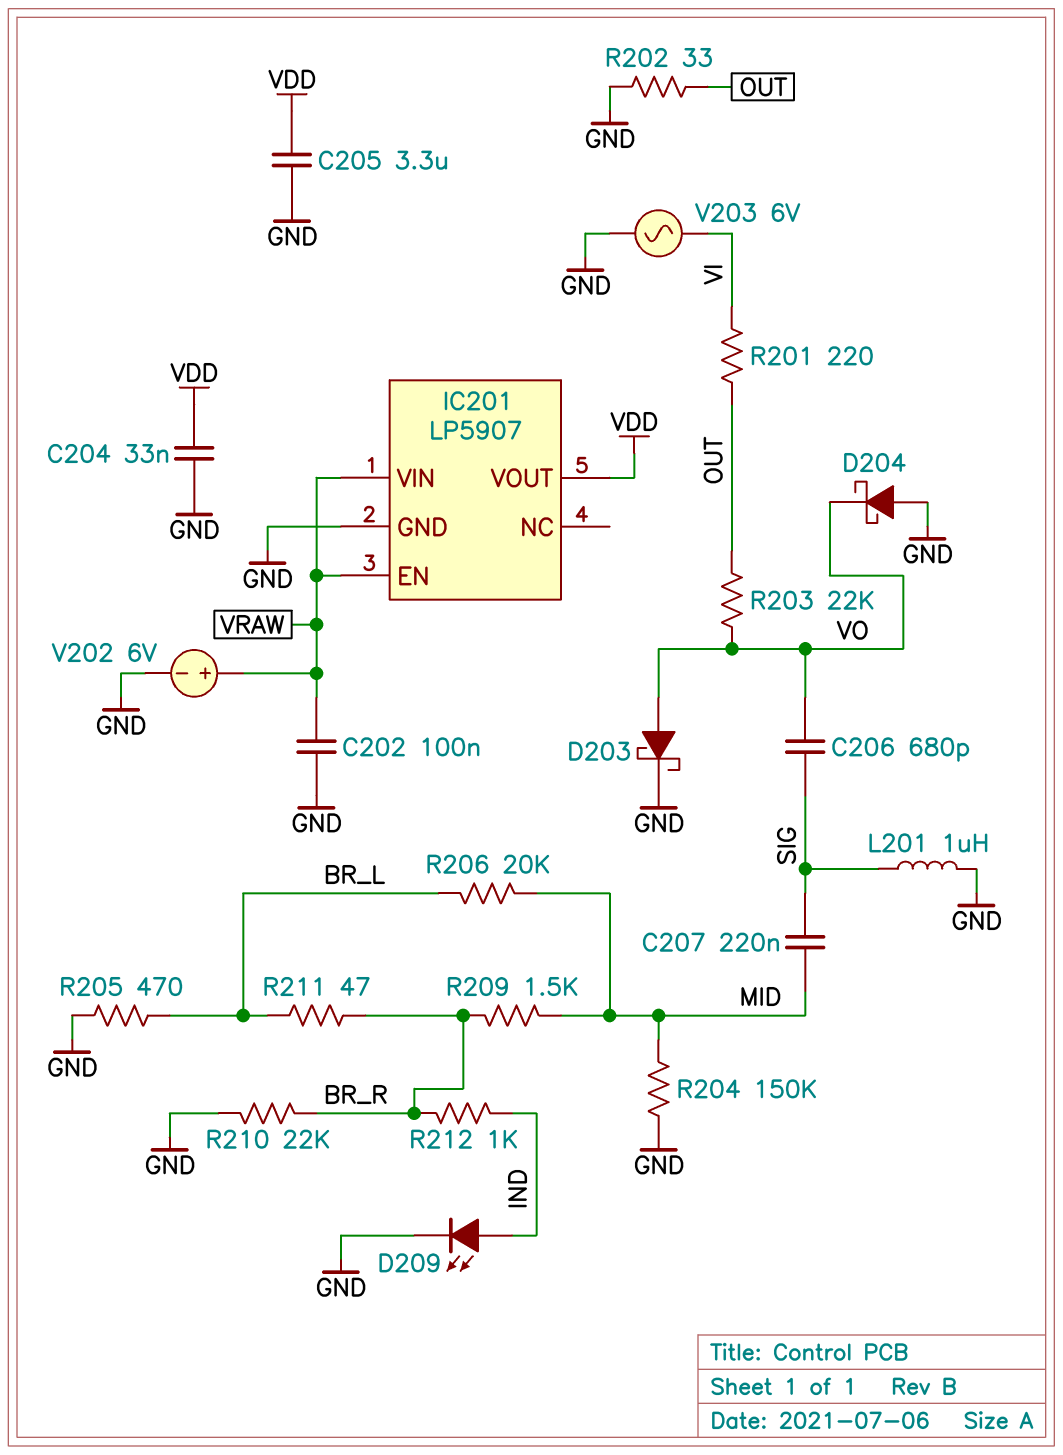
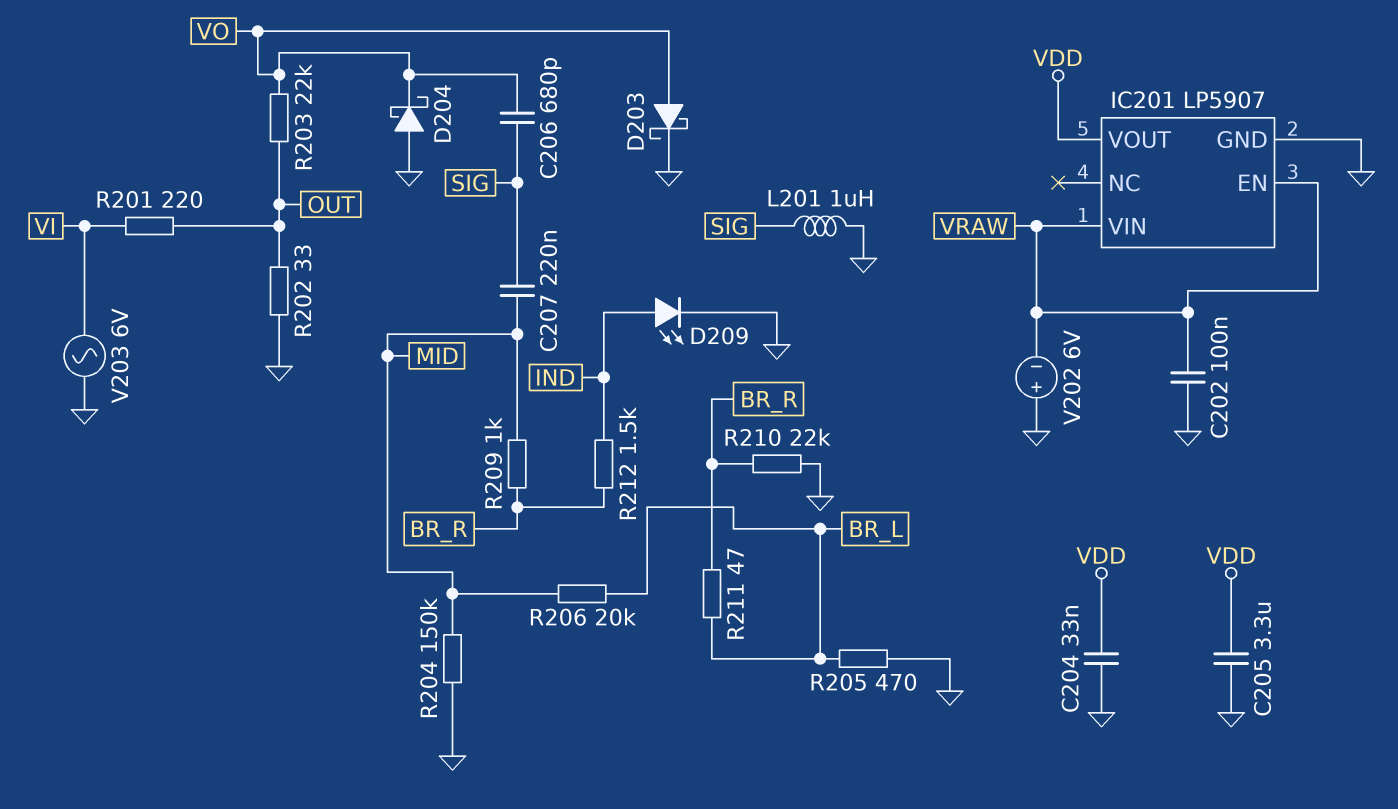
R209: 1.5k (BR_R, MID) -> 1k (BR_R, MID)
R212: 1k (BR_R, IND) -> 1.5k (BR_R, IND)
V202: 6V (plus VRAW, minus GND) -> 6V (plus GND, minus VRAW)

